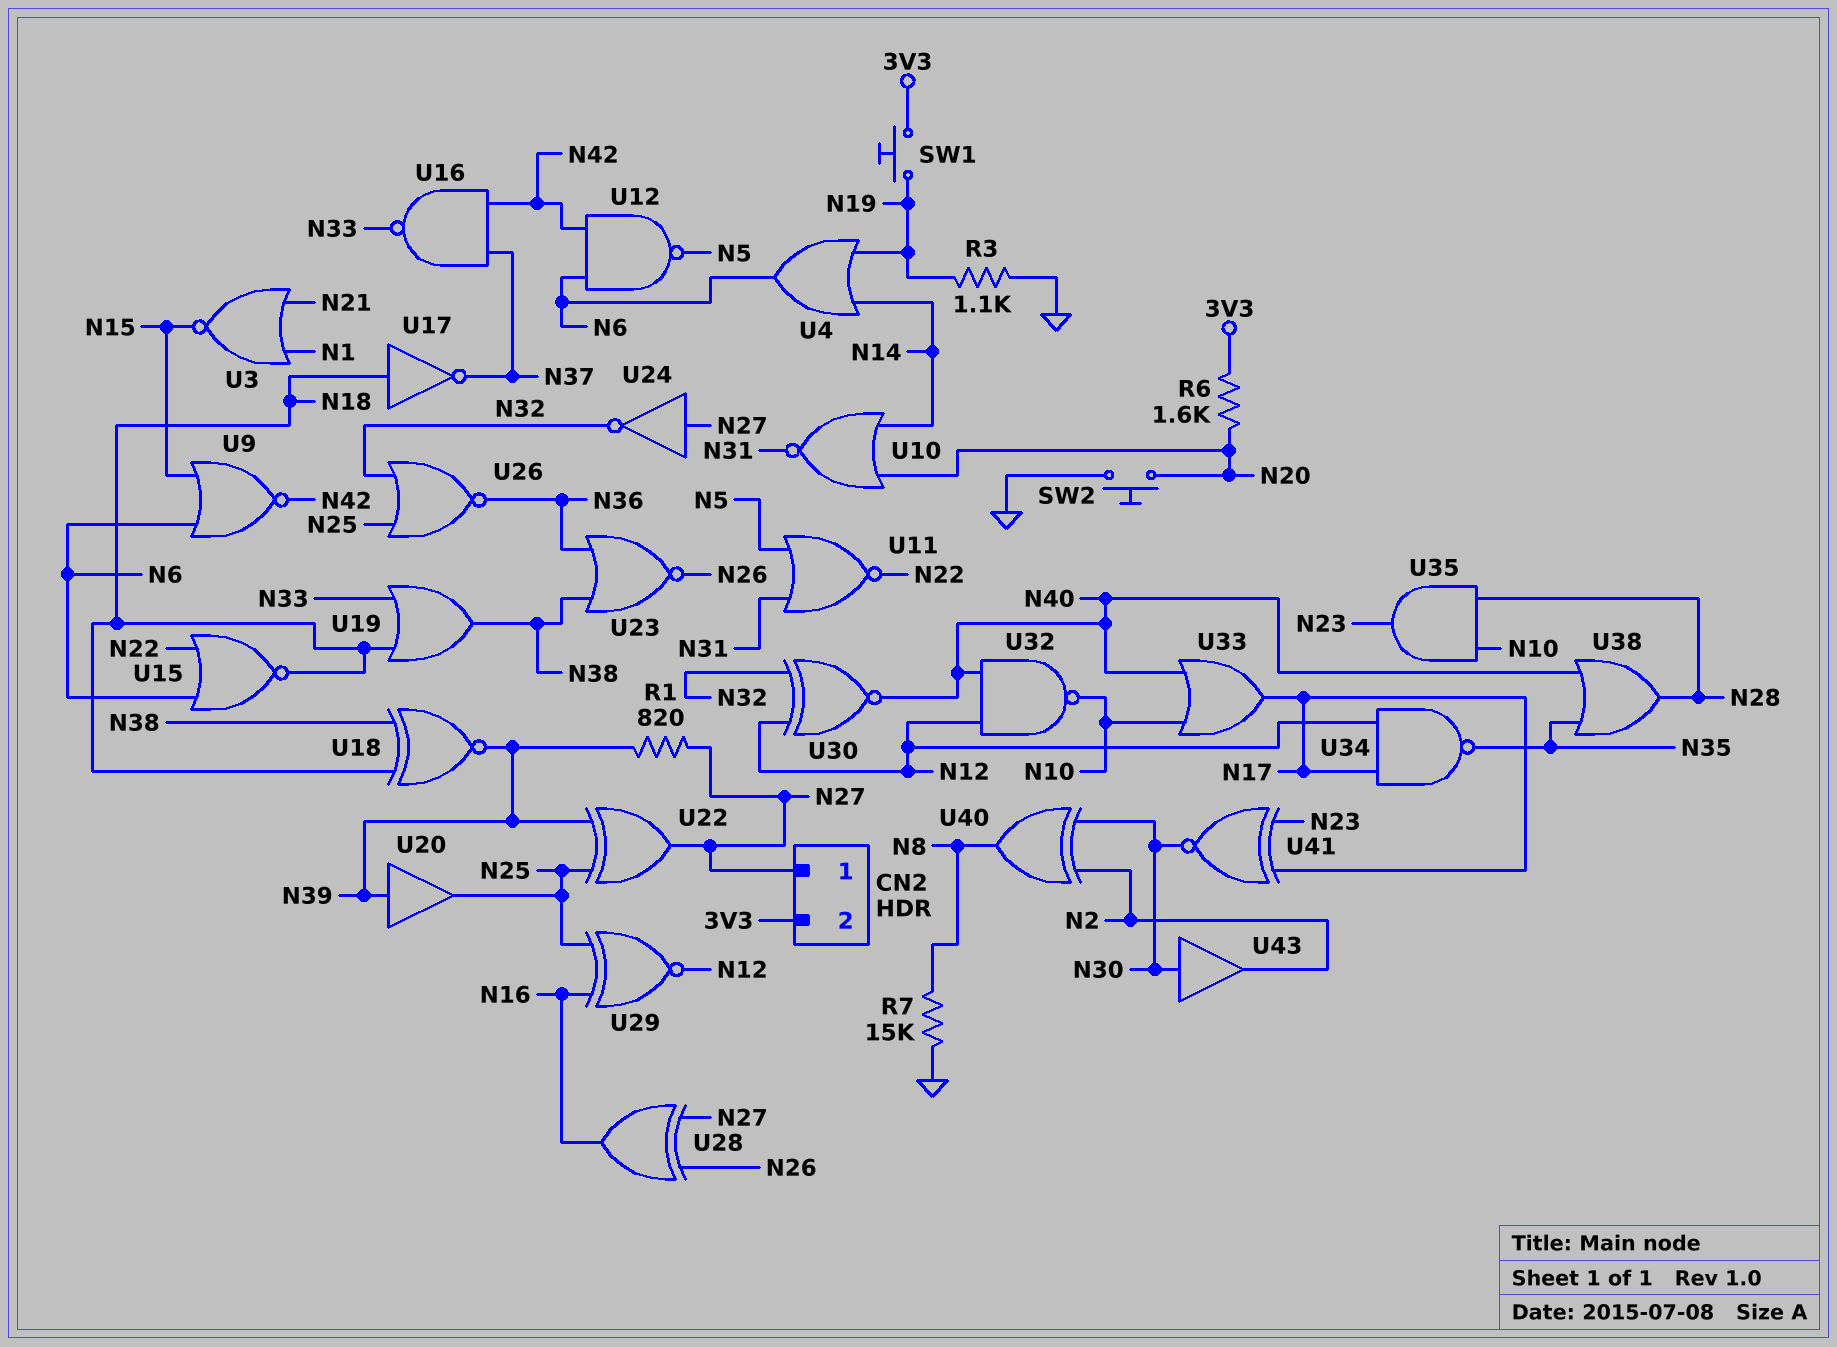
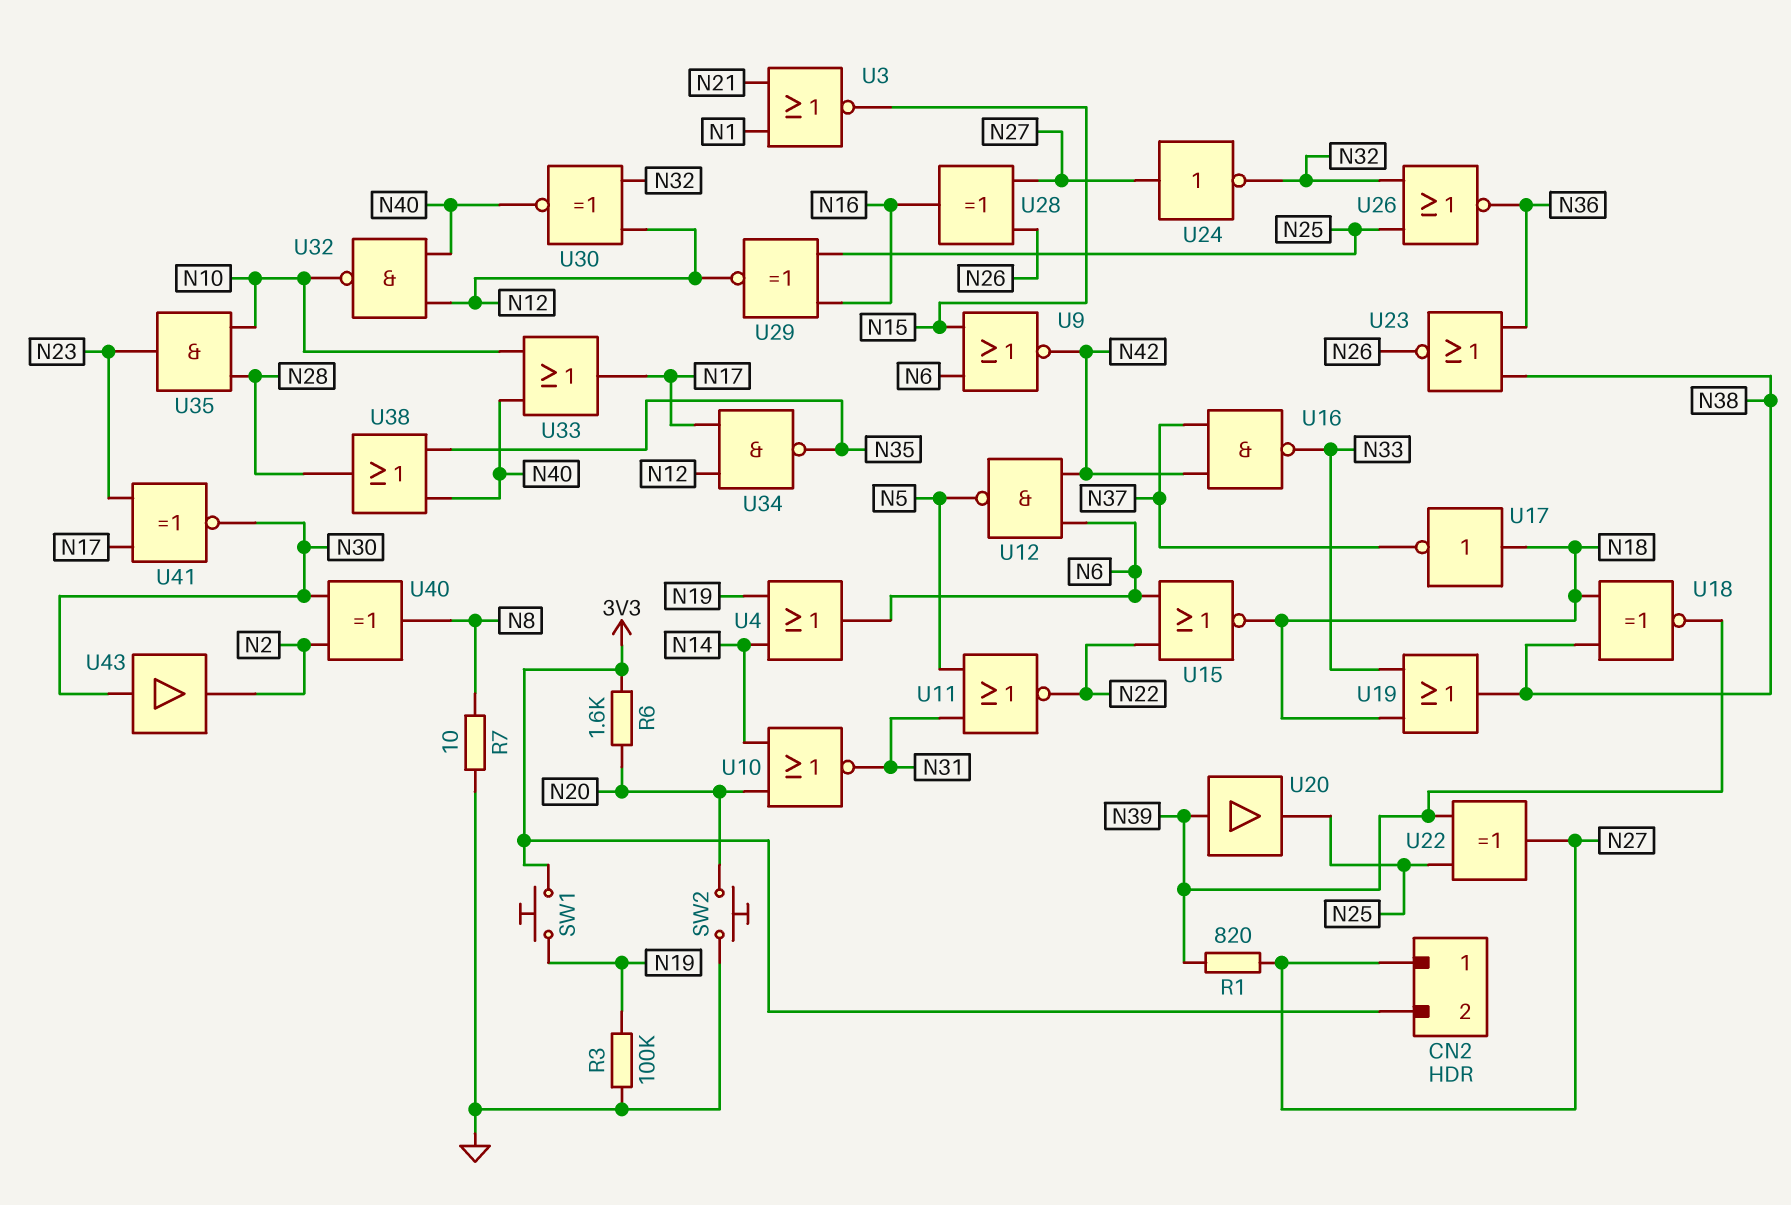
R3: 1.1k (GND, N19) -> 100k (GND, N19)
R7: 15k (GND, N8) -> 10 (GND, N8)

